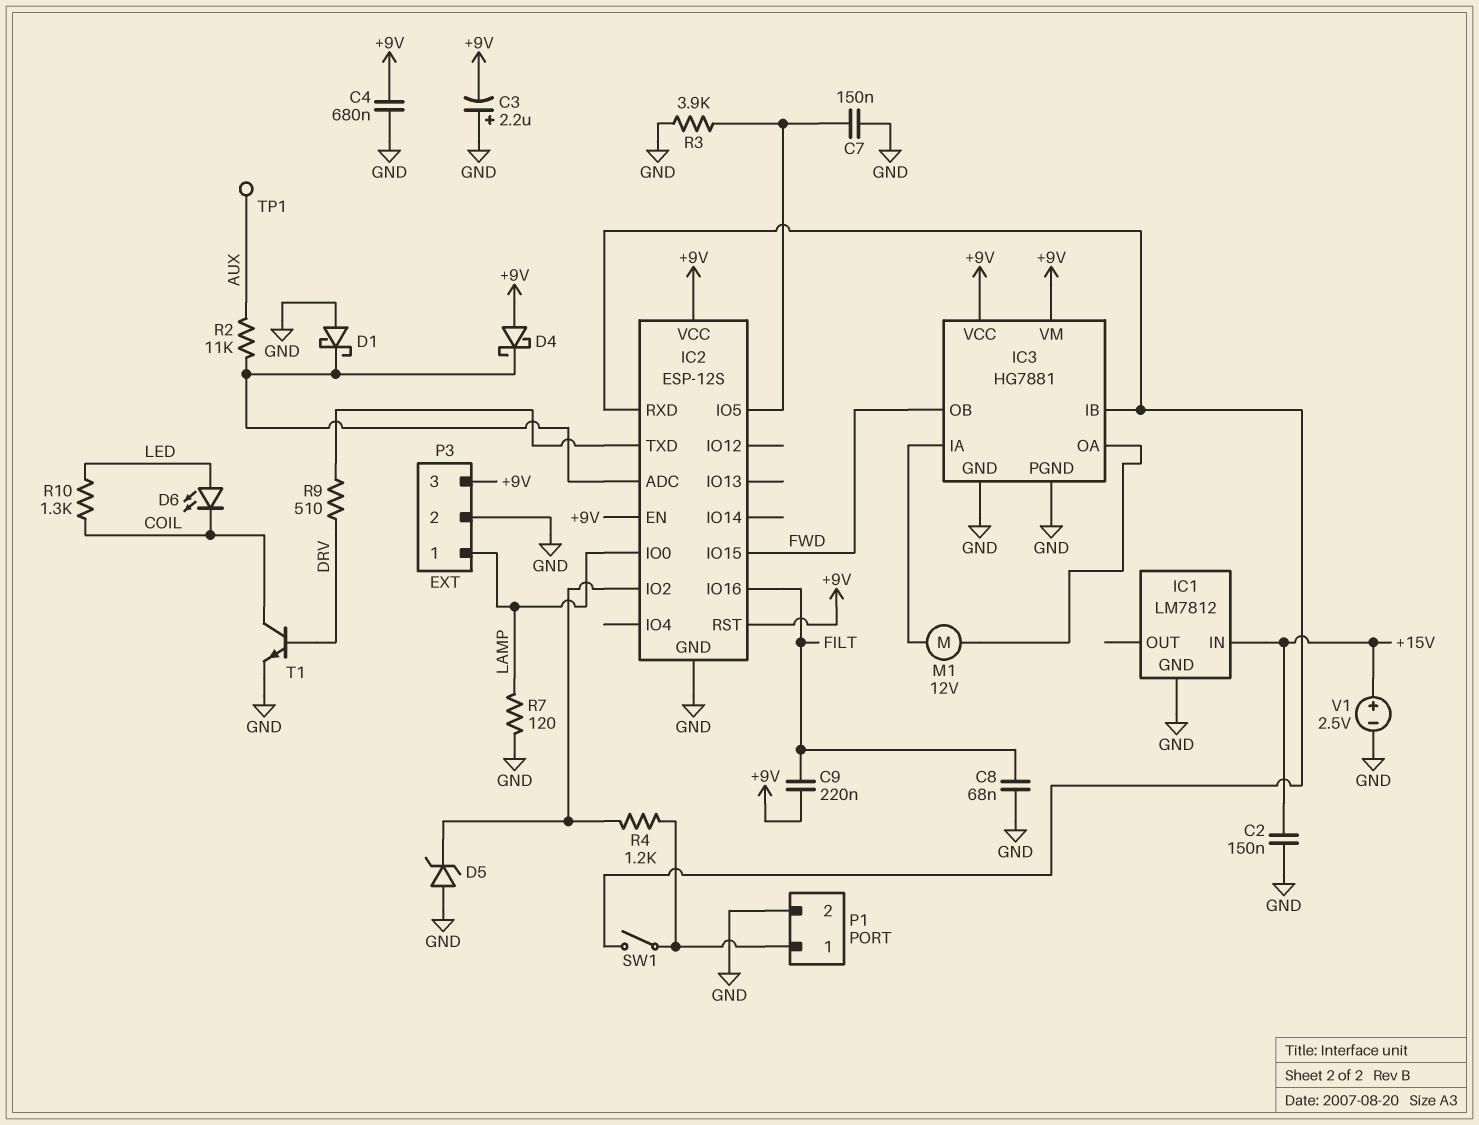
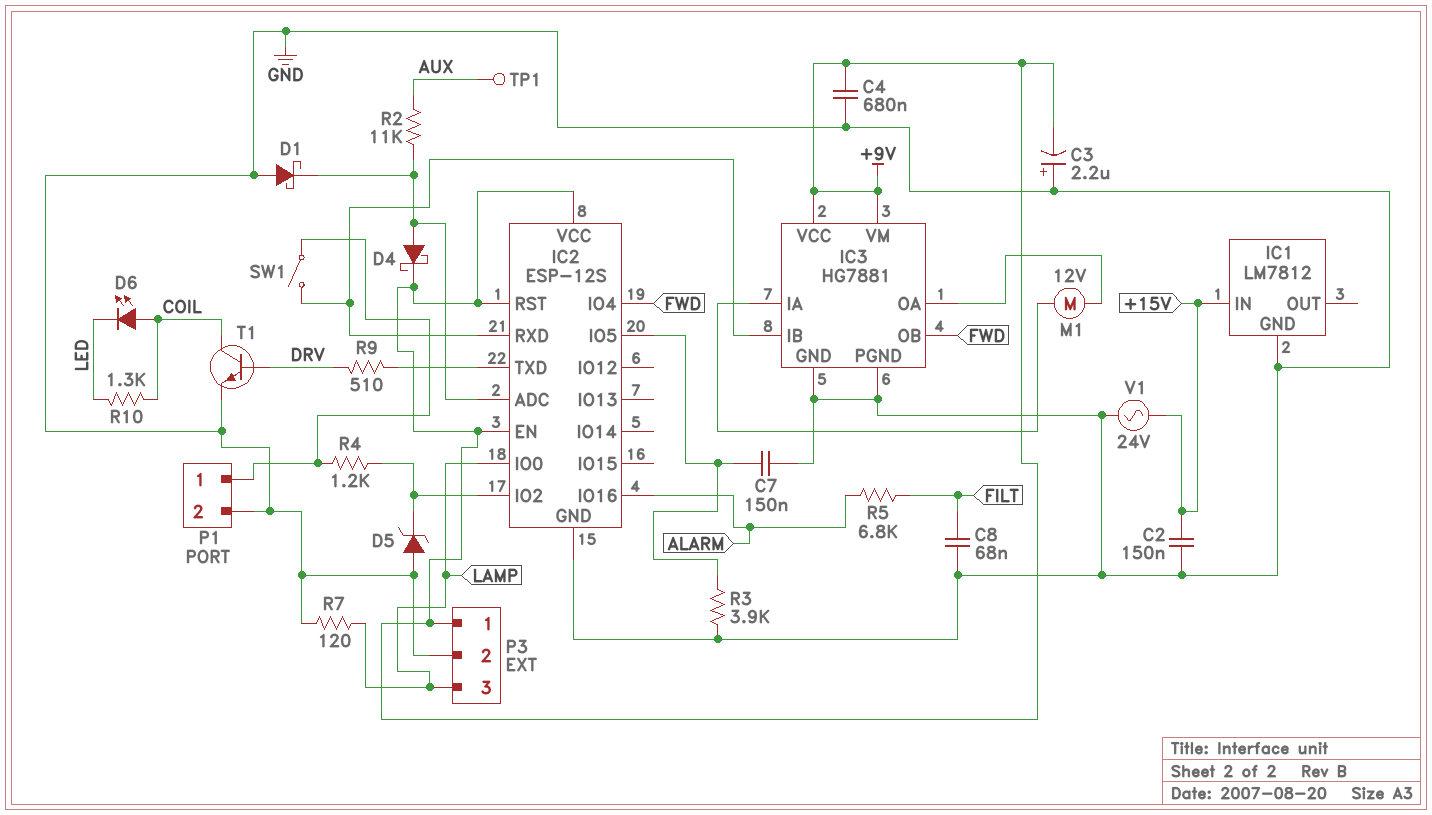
C9: 220nF (+9V, FILT) -> none
D4: schottky (A +9V, K IC2/ADC) -> schottky (A IC2/ADC, K +9V)
D6: LED (A LED, K COIL) -> LED (A COIL, K LED)
IC2 pin IO4: none -> FWD
IC2 pin IO15: FWD -> none
IC2 pin IO16: FILT -> ALARM
P3 pin 1: LAMP -> +9V
P3 pin 3: +9V -> LAMP
R5: none -> 6.8k (ALARM, FILT)
V1: 2.5V (plus +15V, minus GND) -> AC 24V (+15V, GND)

